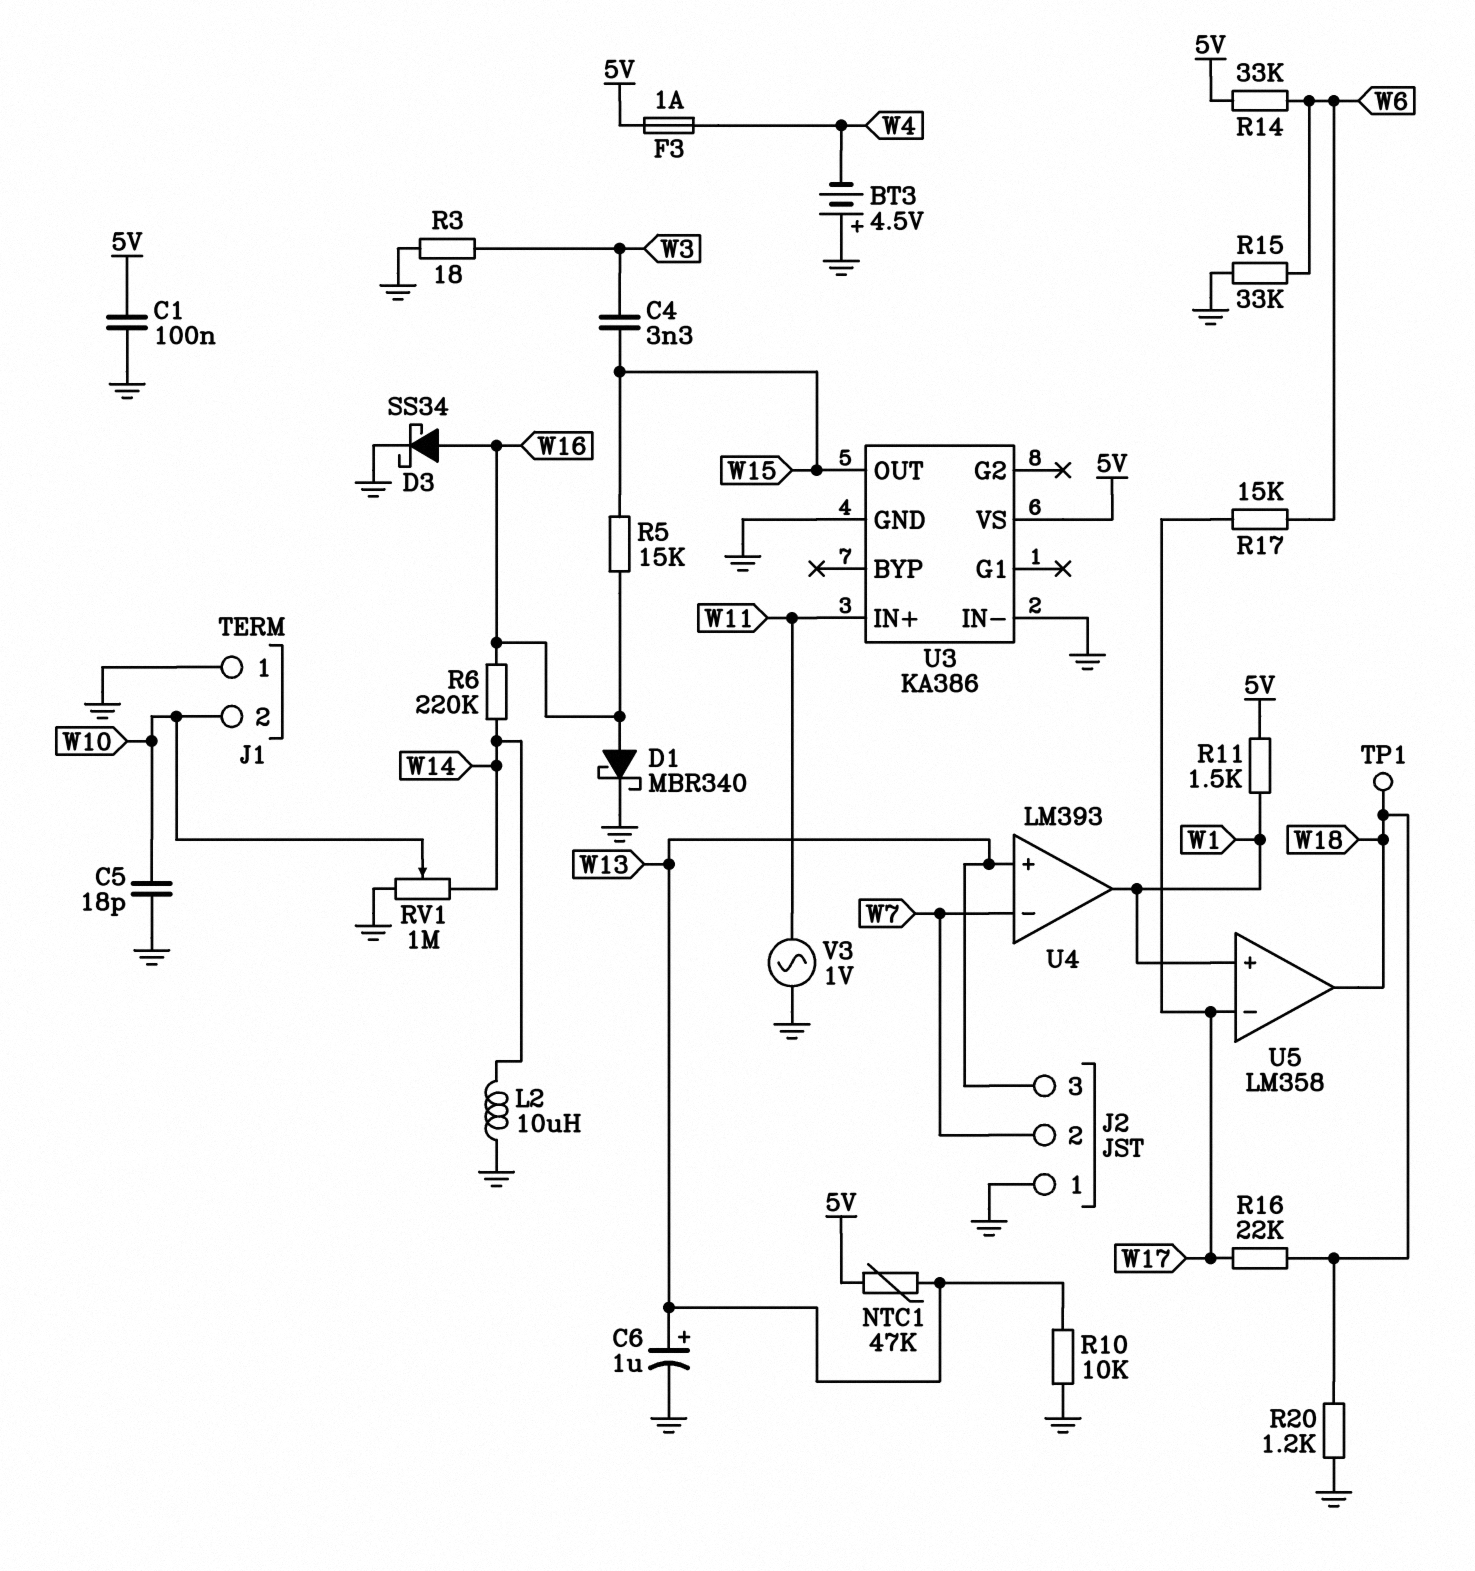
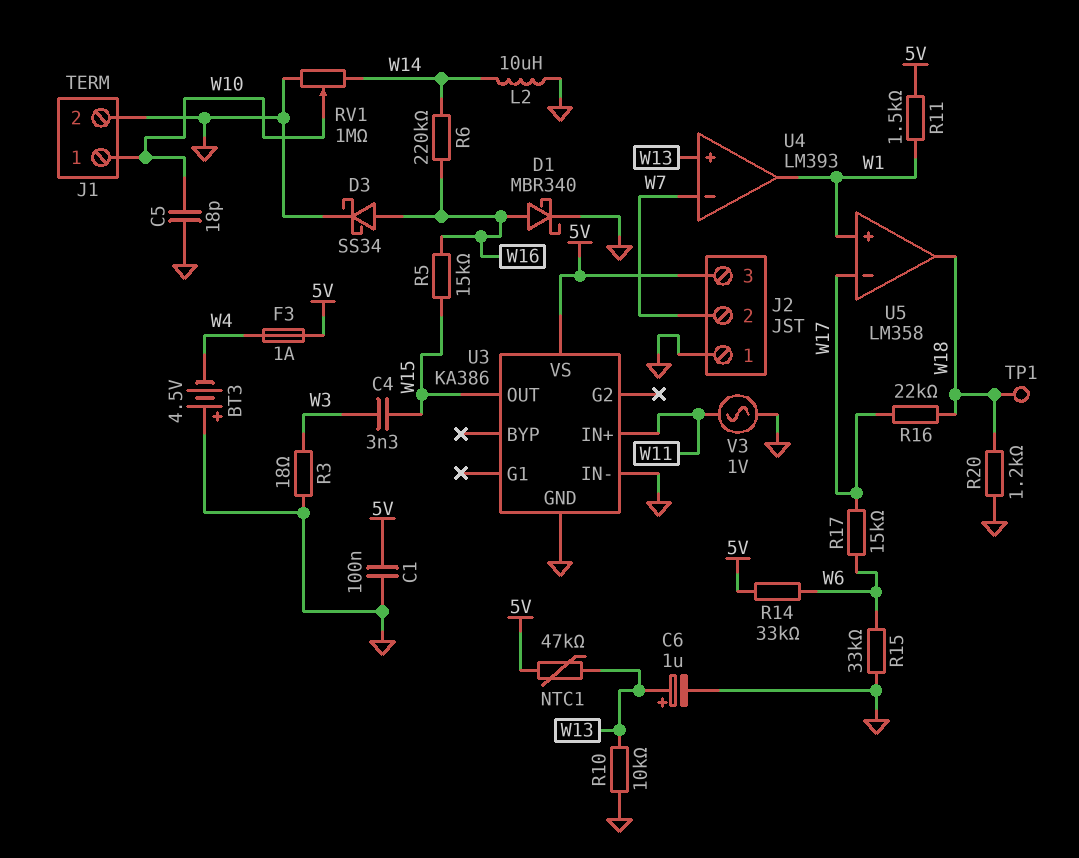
J1 pin 1: GND -> W10
J1 pin 2: W10 -> GND
J2 pin 3: W13 -> 5V

